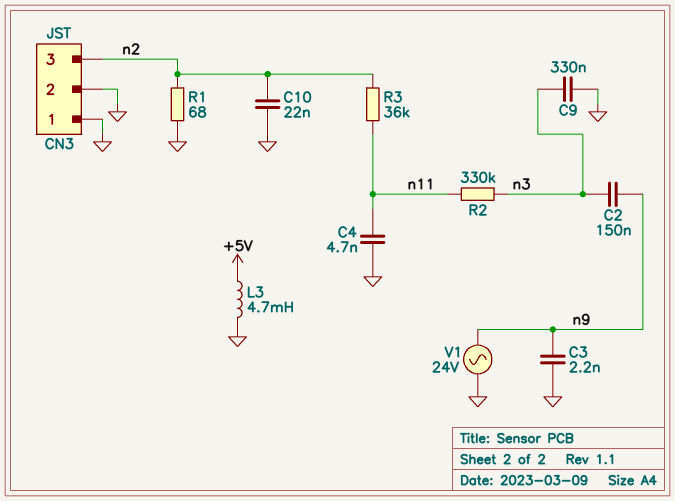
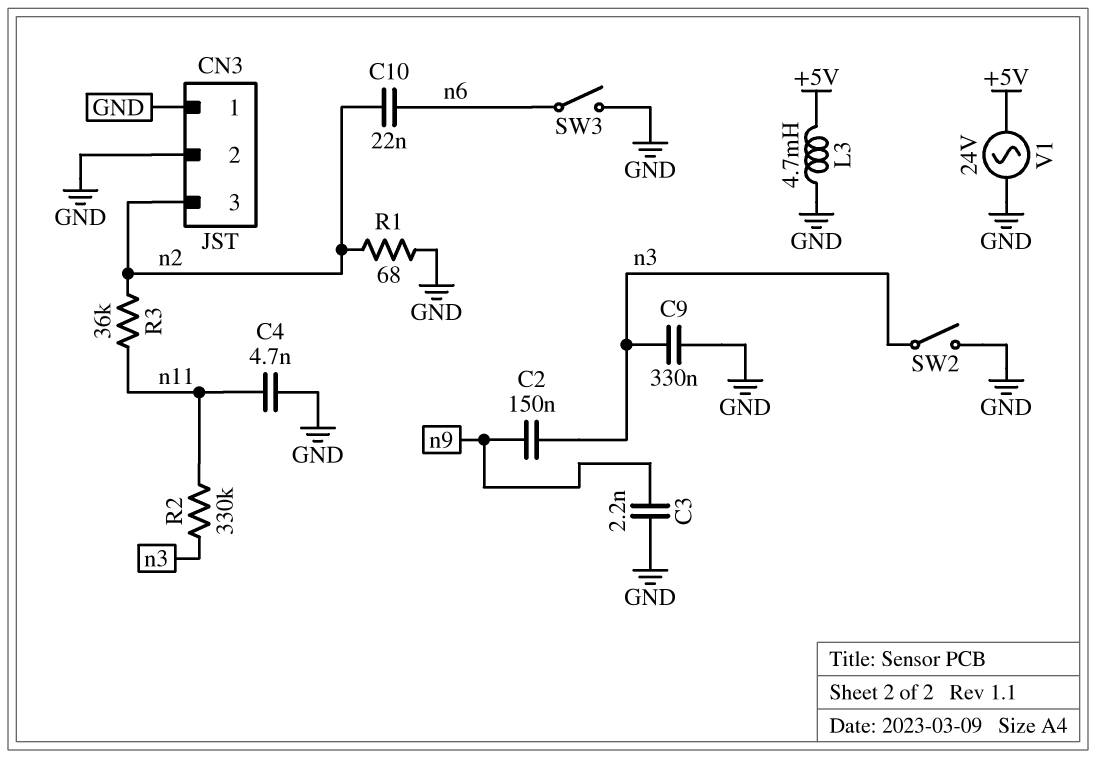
C10: 22nF (GND, n2) -> 22nF (n2, n6)
SW2: none -> switch (GND, n3)
SW3: none -> switch (GND, n6)
V1: AC 24V (GND, n9) -> AC 24V (+5V, GND)

